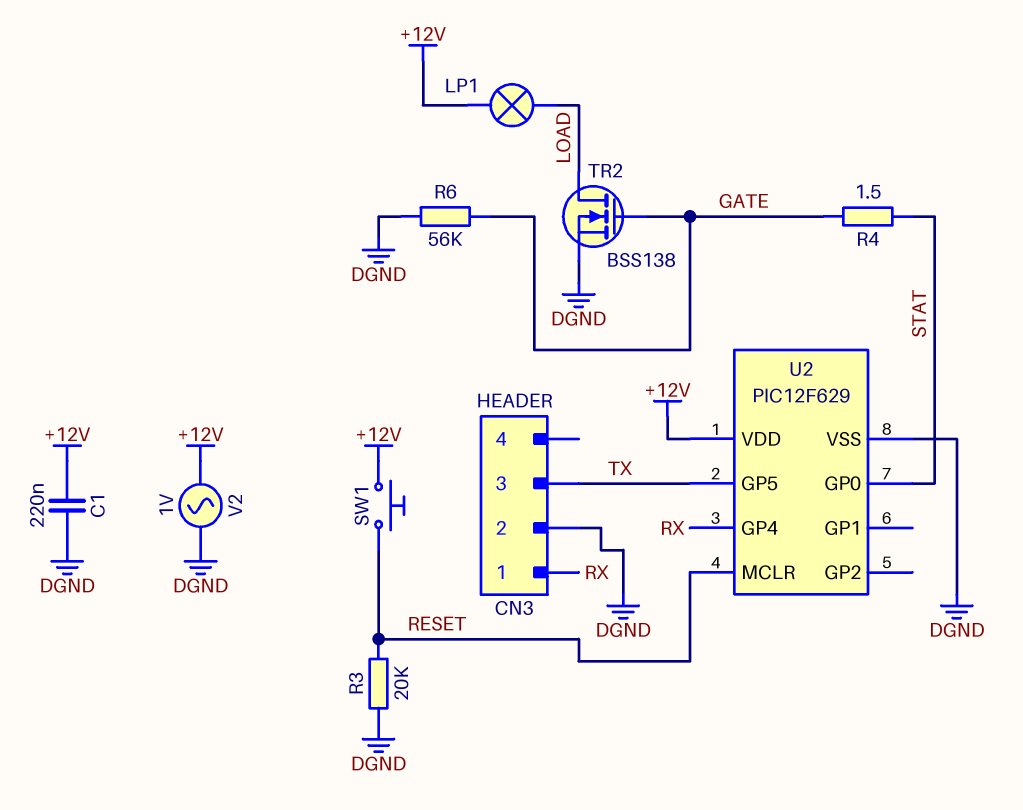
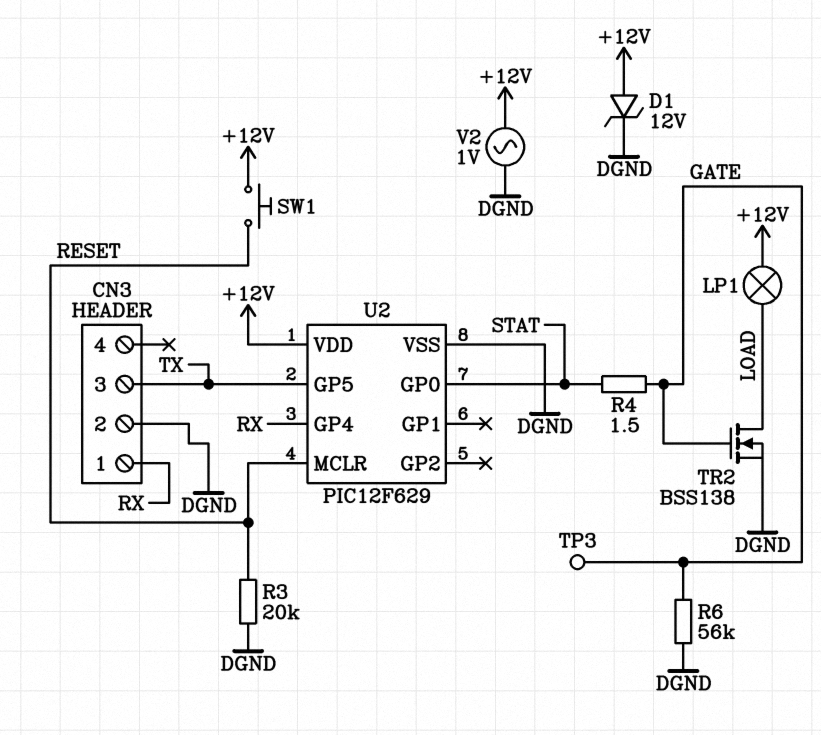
C1: 220nF (+12V, DGND) -> none
D1: none -> zener 12V (A +12V, K DGND)
TP3: none -> test point (GATE)

